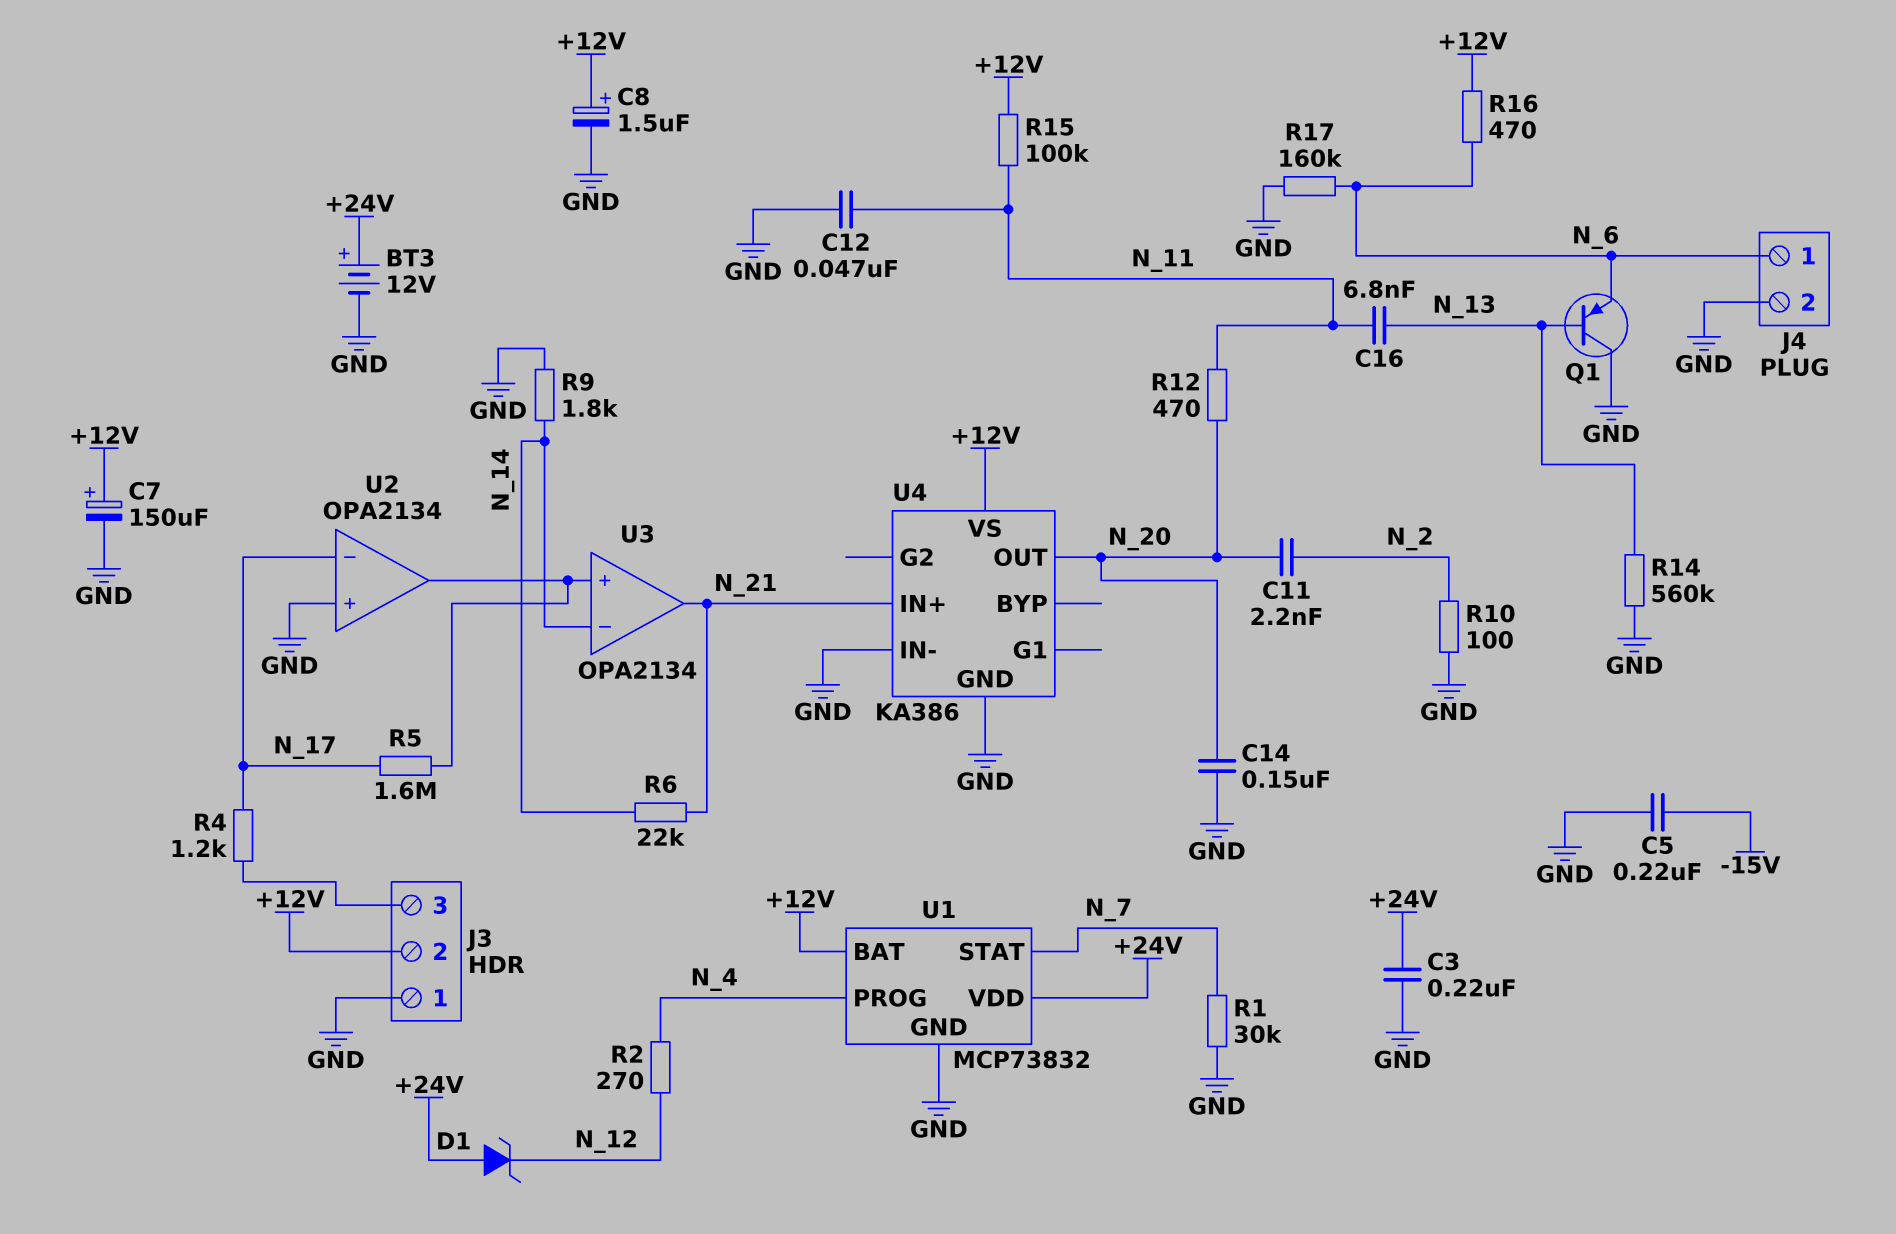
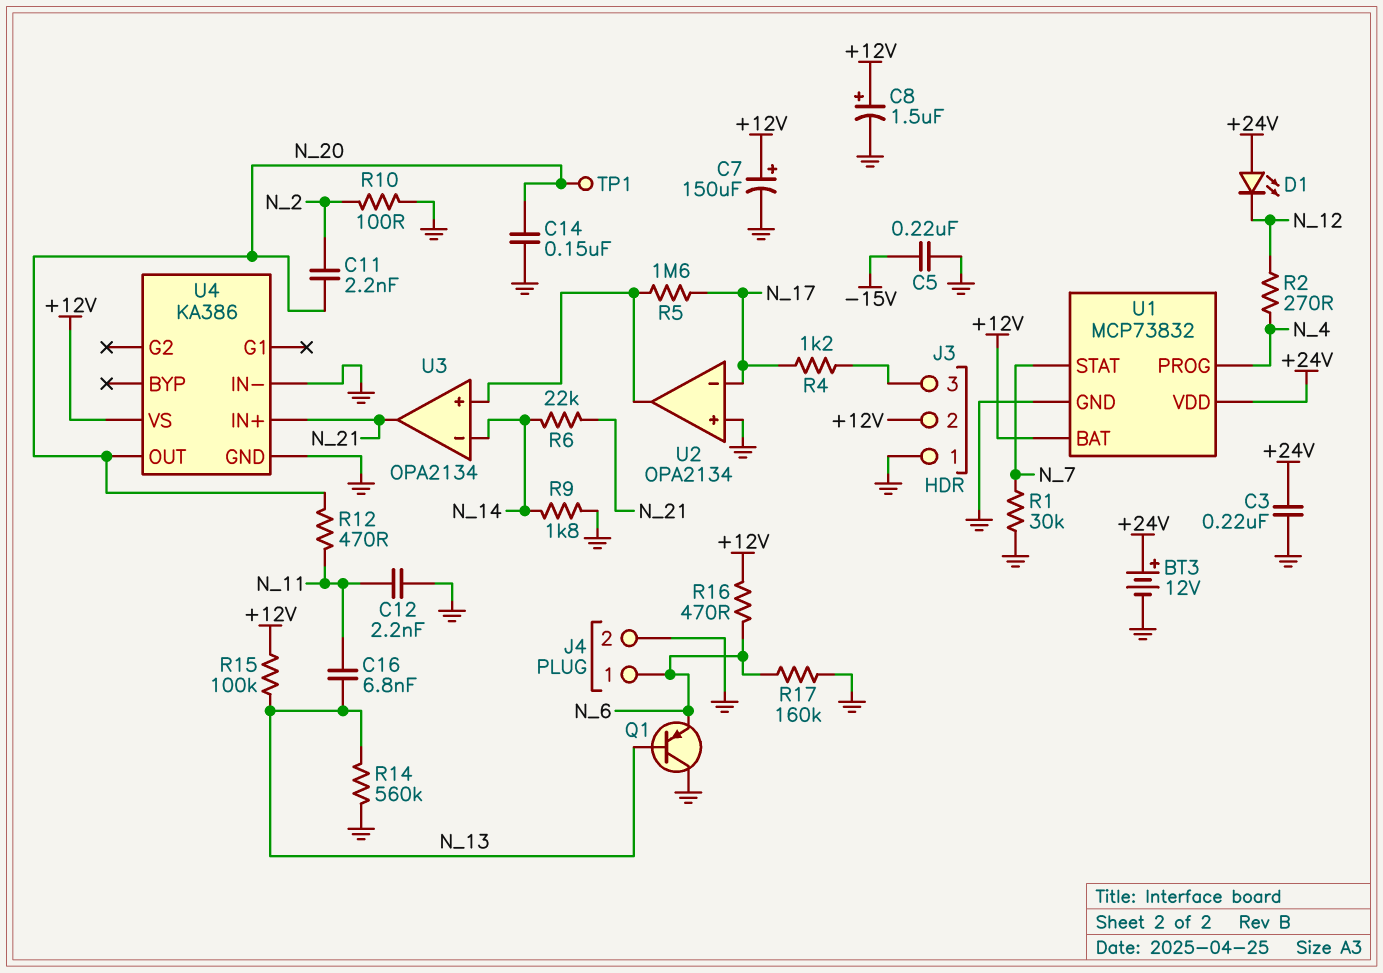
C12: 47nF (GND, N_11) -> 2.2nF (GND, N_11)
D1: zener (A +24V, K N_12) -> LED (A +24V, K N_12)
R15: 100k (+12V, N_11) -> 100k (+12V, N_13)
TP1: none -> test point (N_20)

